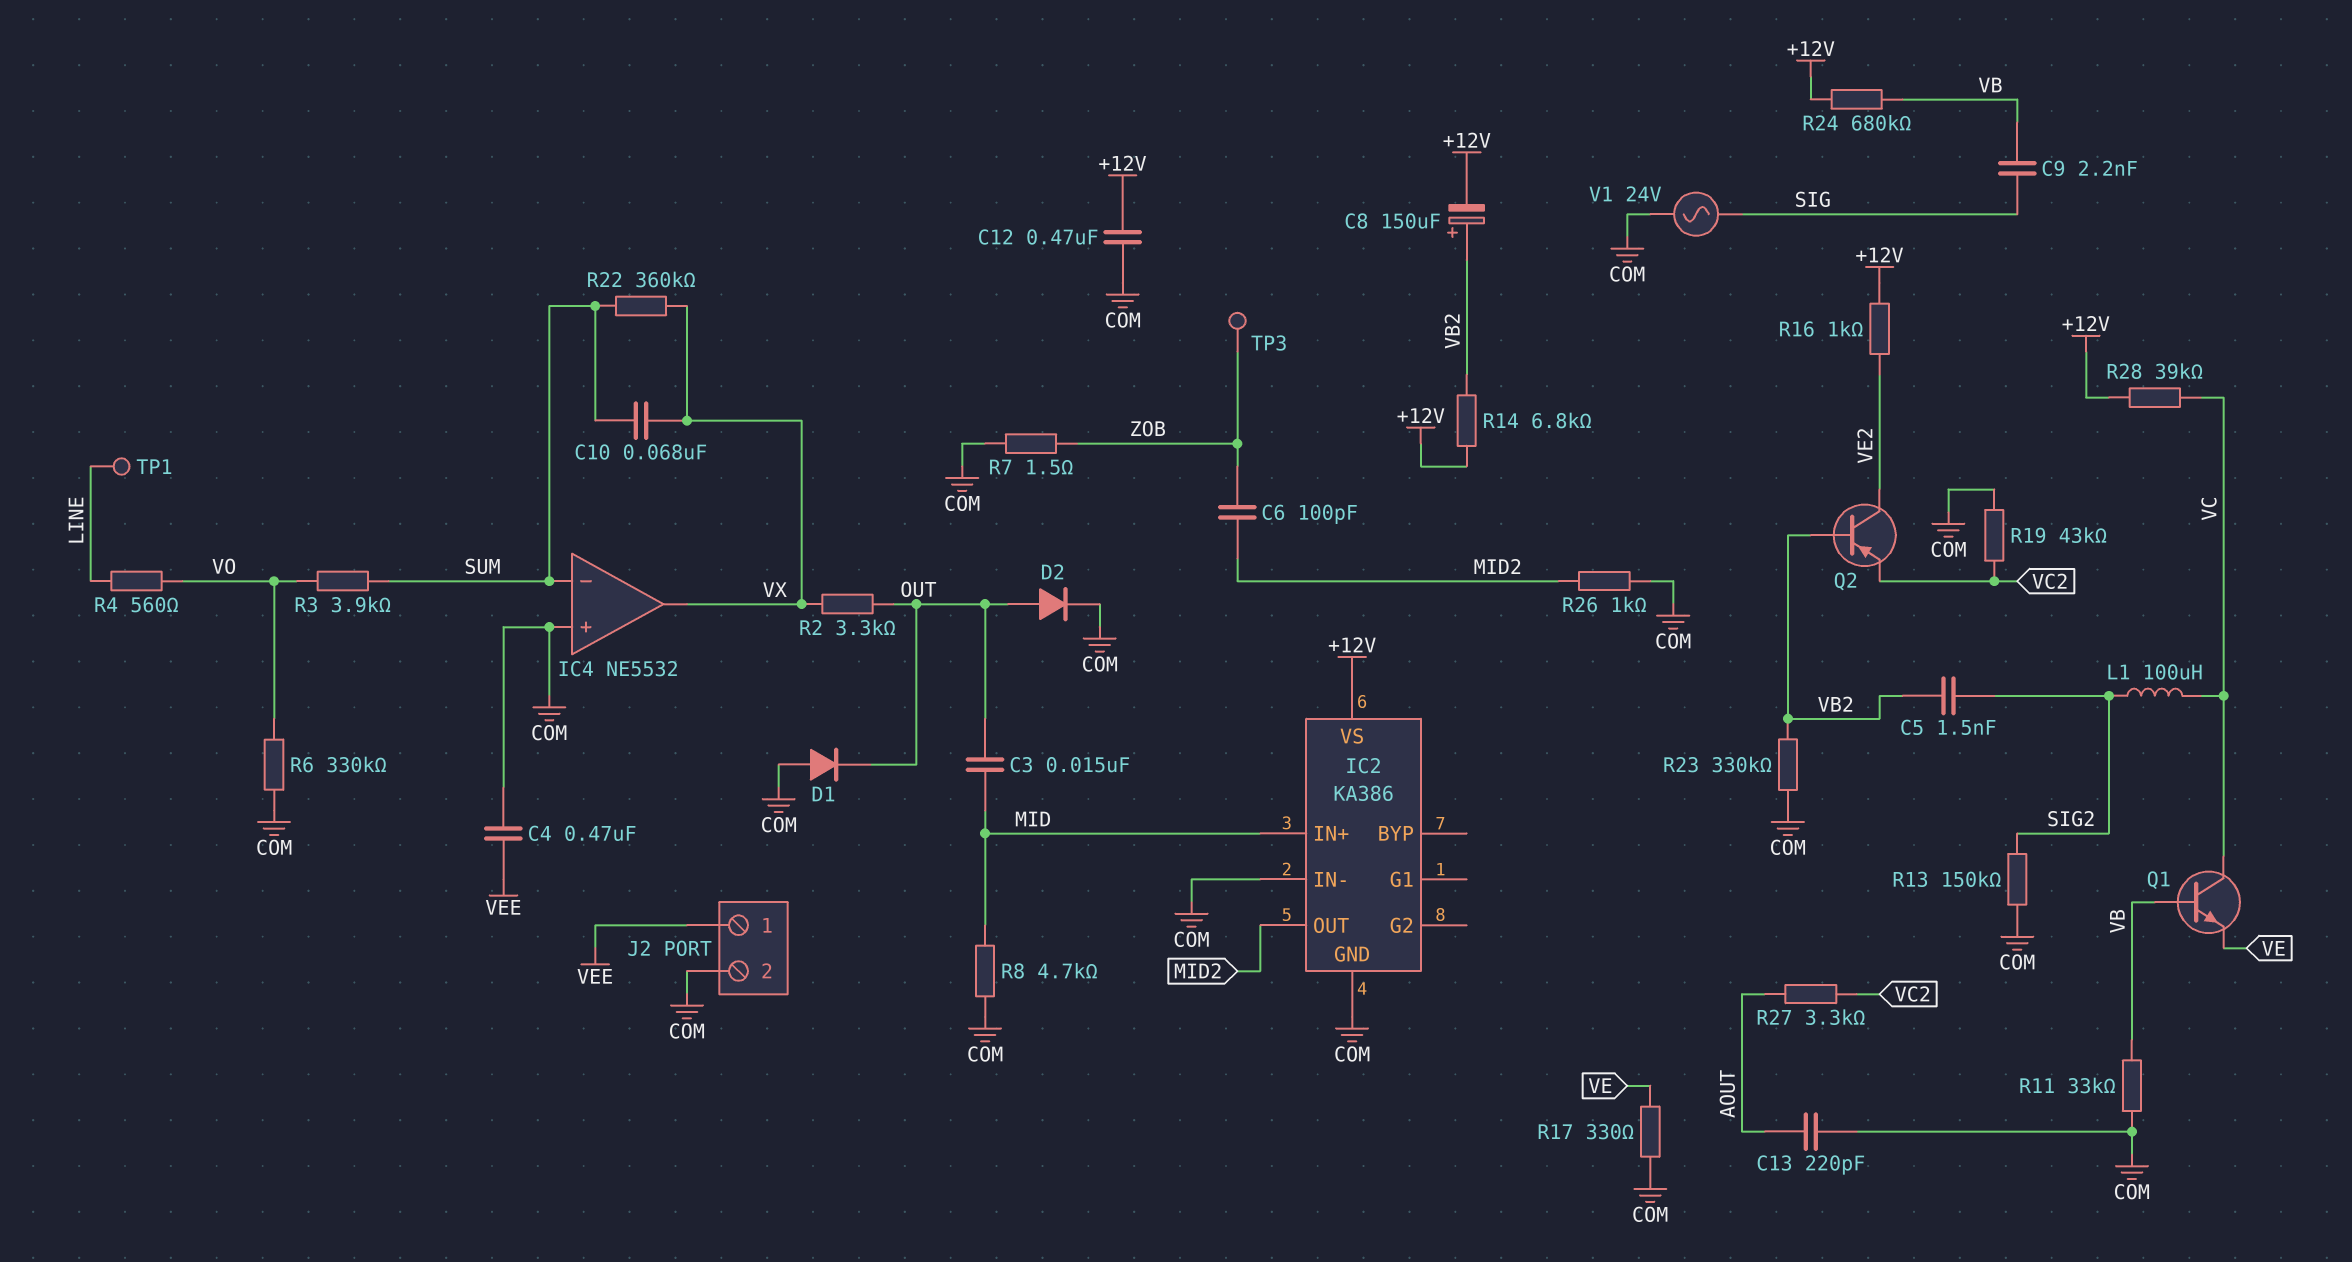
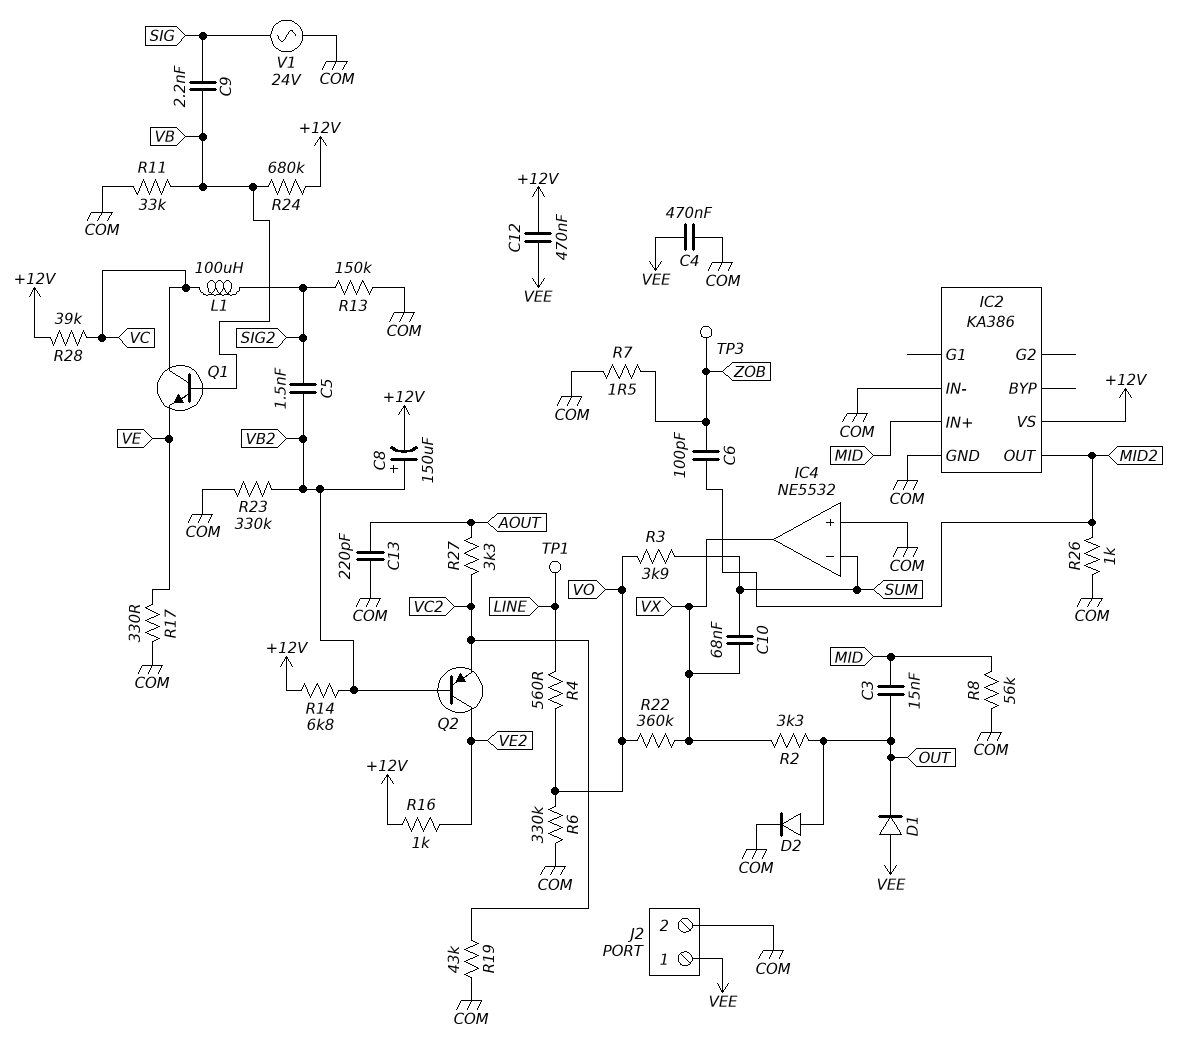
C12: 470nF (+12V, COM) -> 470nF (+12V, VEE)
D1: diode (A COM, K OUT) -> diode (A VEE, K OUT)
R8: 4.7k (COM, MID) -> 56k (COM, MID)
R22: 360k (SUM, VX) -> 360k (VO, VX)

